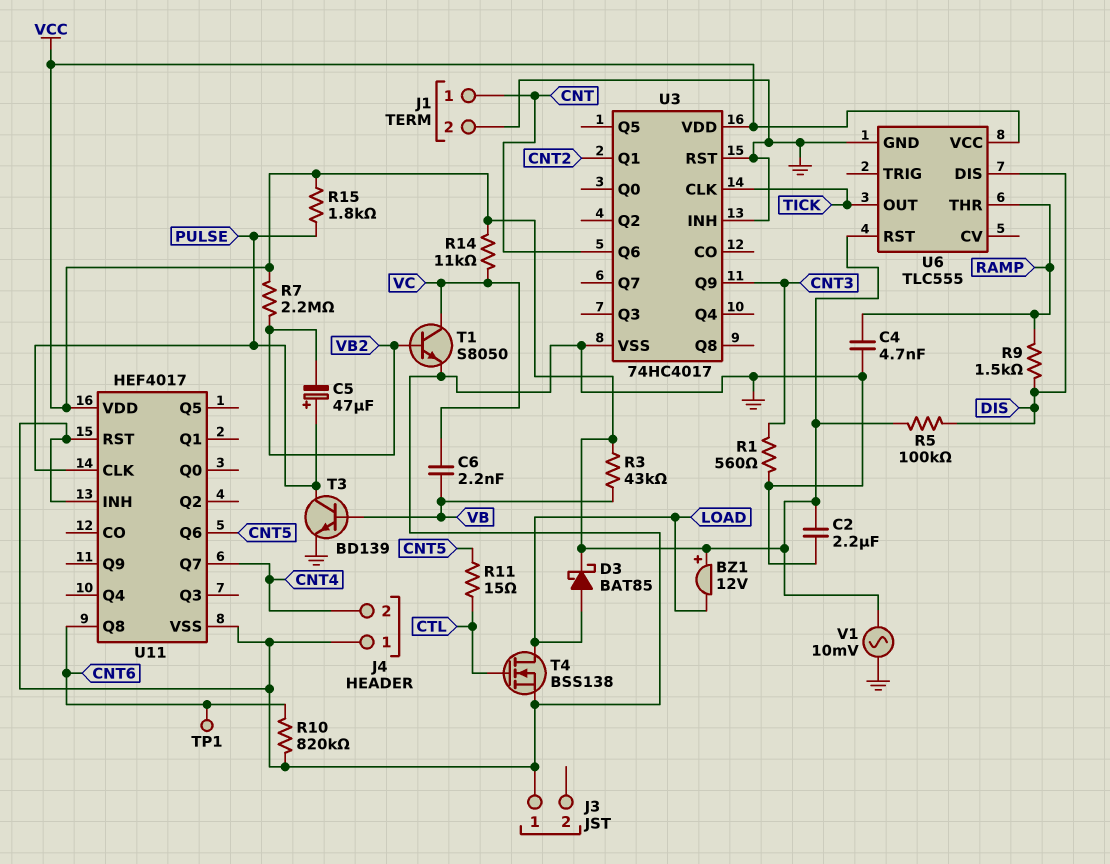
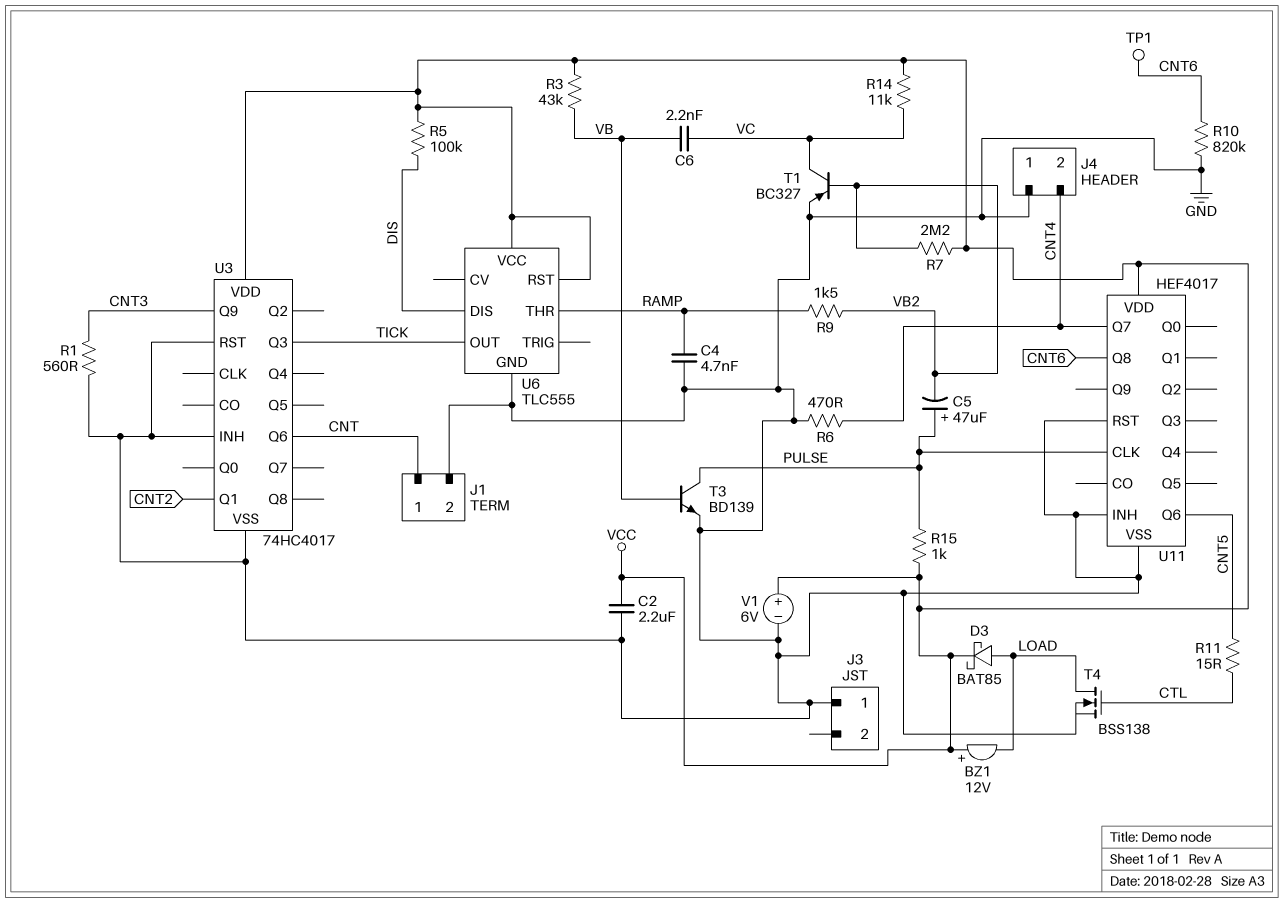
R6: none -> 470 (CNT4, GND)
R9: 1.5k (DIS, RAMP) -> 1.5k (RAMP, VB2)
R15: 1.8k (PULSE, VCC) -> 1k (PULSE, VCC)
T1: NPN S8050 (B VB2, C VC, E GND) -> PNP BC327 (B VB2, C VC, E GND)
U3 pin CLK: TICK -> none
U3 pin Q3: none -> TICK
V1: AC 10mV (GND, VCC) -> 6V (plus VCC, minus GND)

